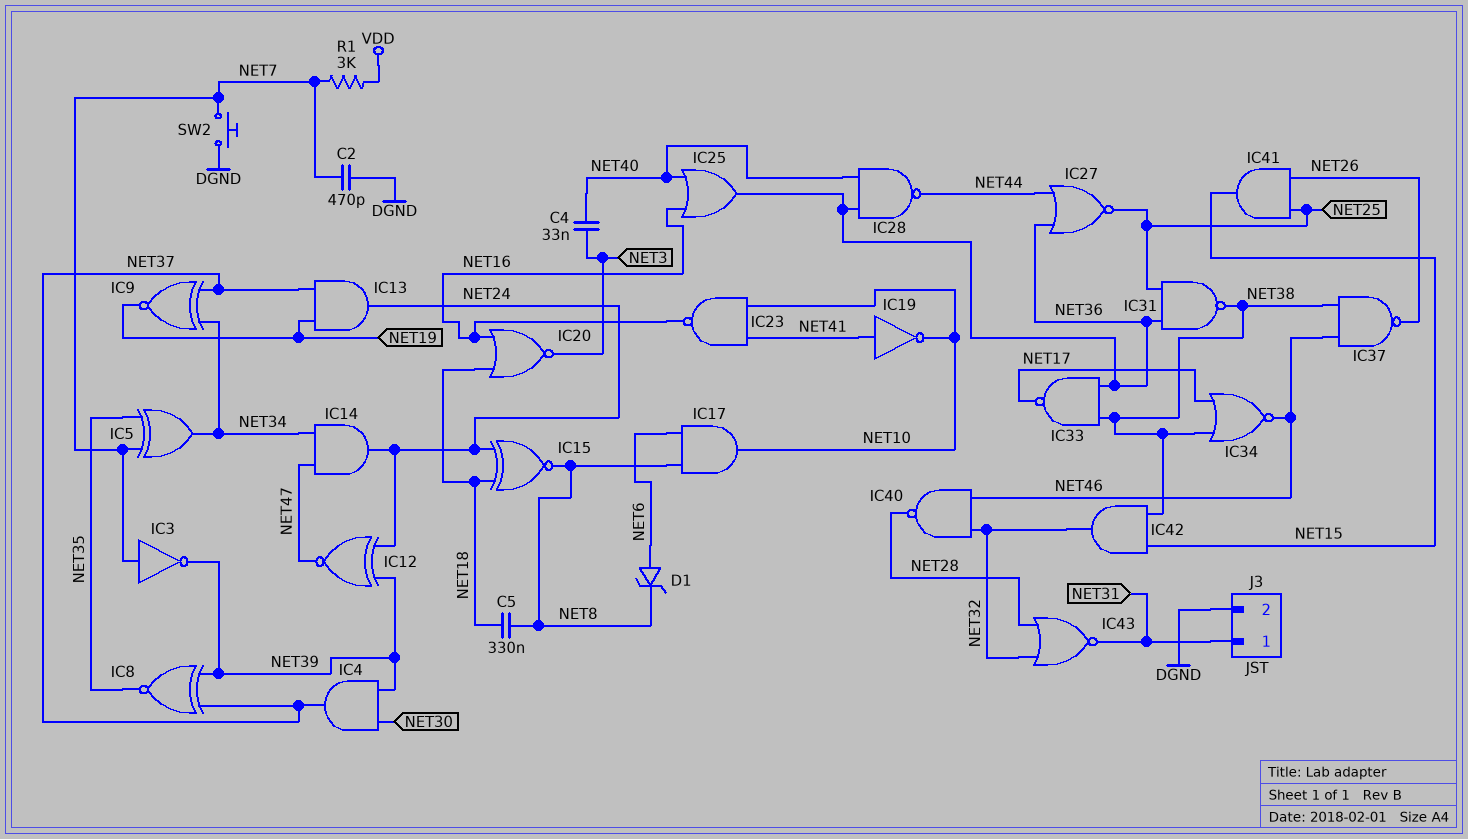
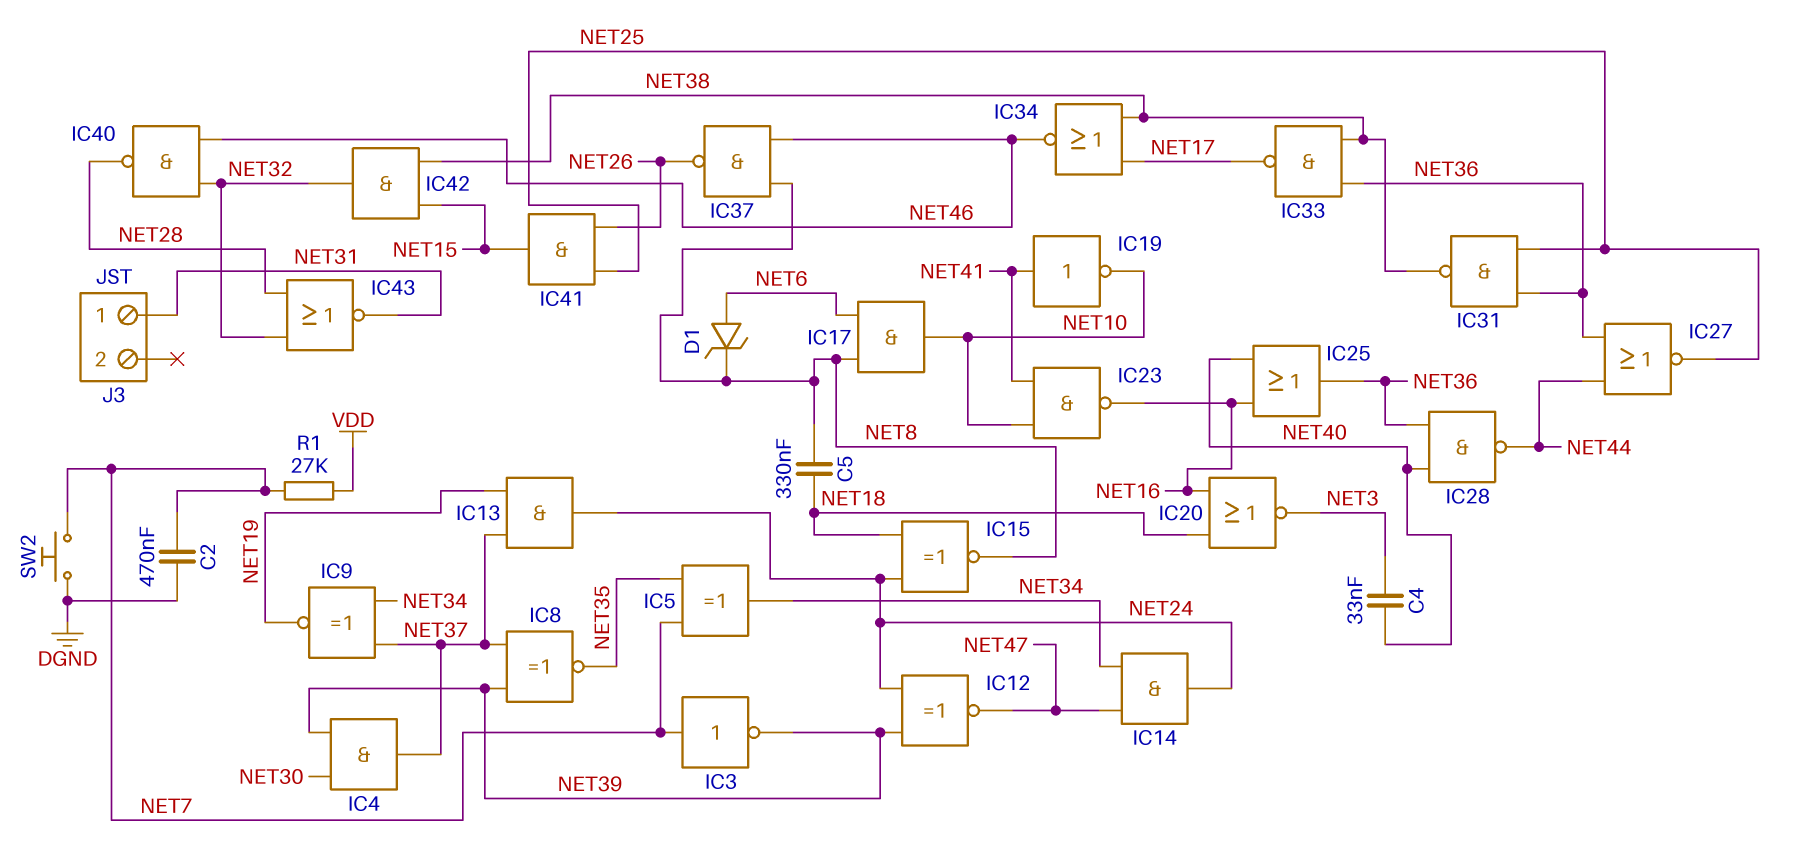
C2: 470pF (DGND, NET7) -> 470nF (DGND, NET7)
IC37: NAND (in NET38, in NET46, out NET26) -> NAND (in NET8, in NET46, out NET26)
J3 pin 2: DGND -> none
R1: 3k (NET7, VDD) -> 27k (NET7, VDD)

